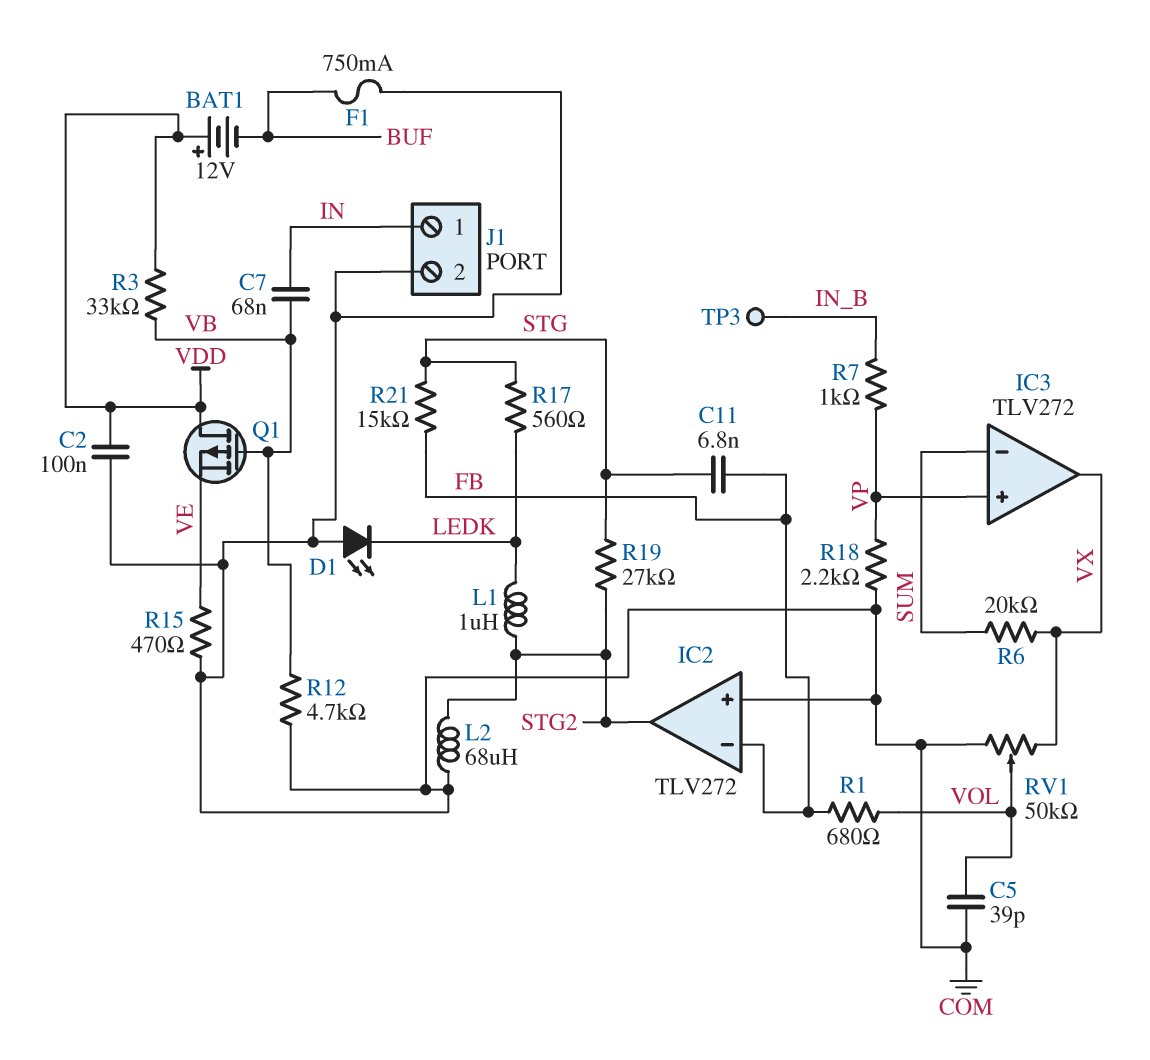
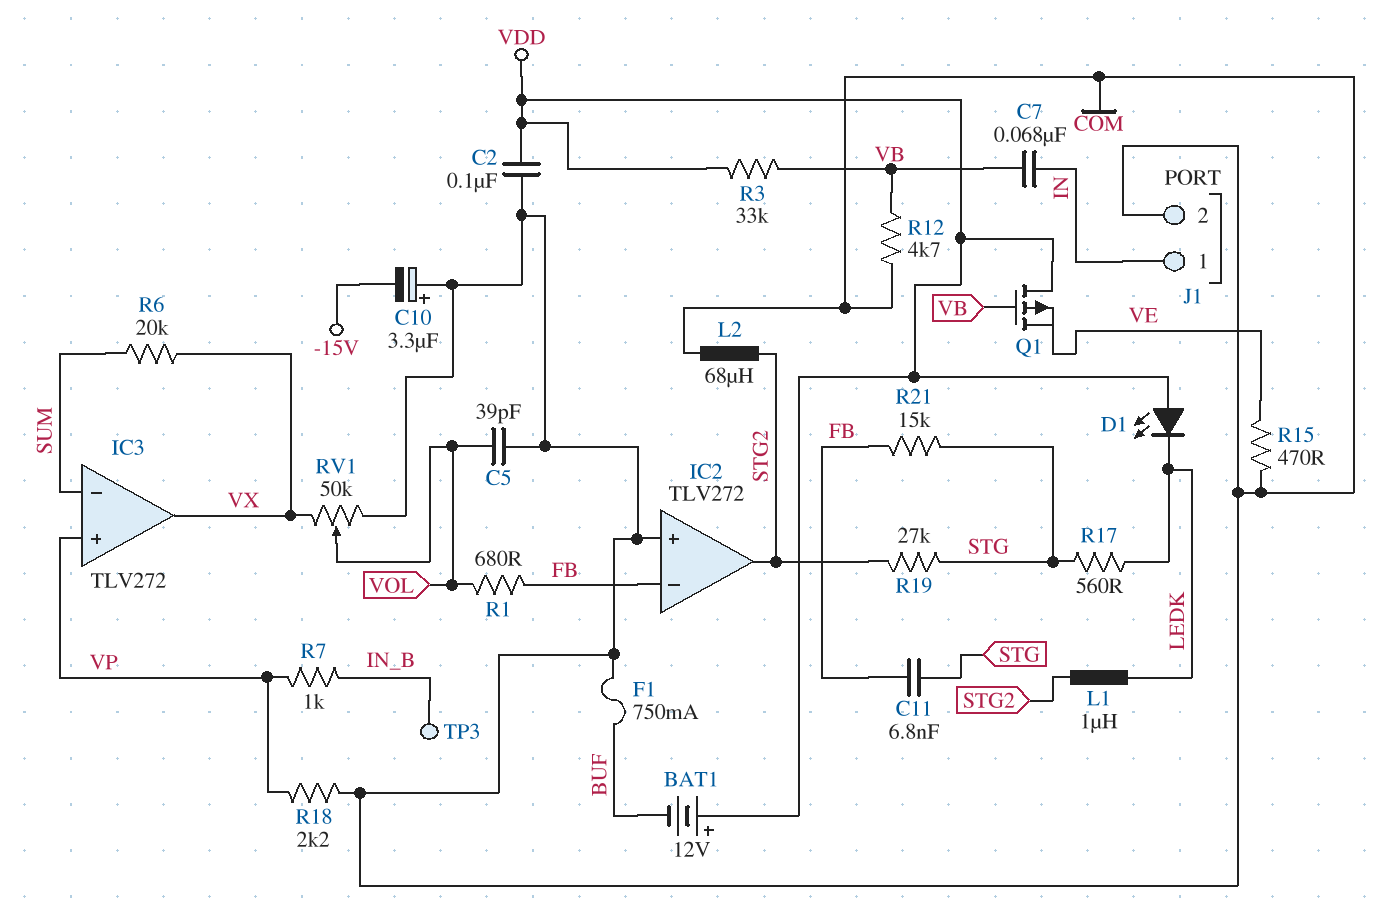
C10: none -> 3.3uF (plus COM, minus -15V)
D1: LED (A COM, K LEDK) -> LED (A VDD, K LEDK)

